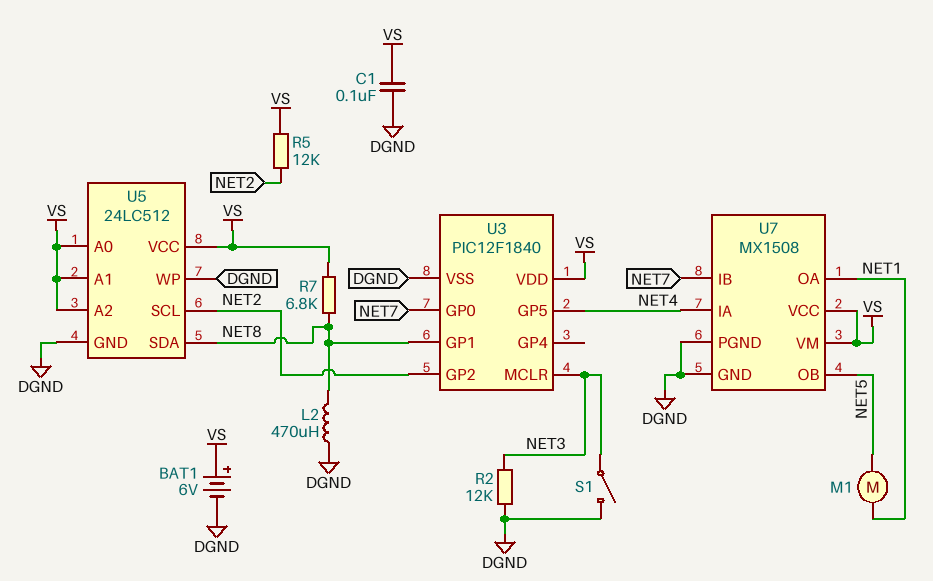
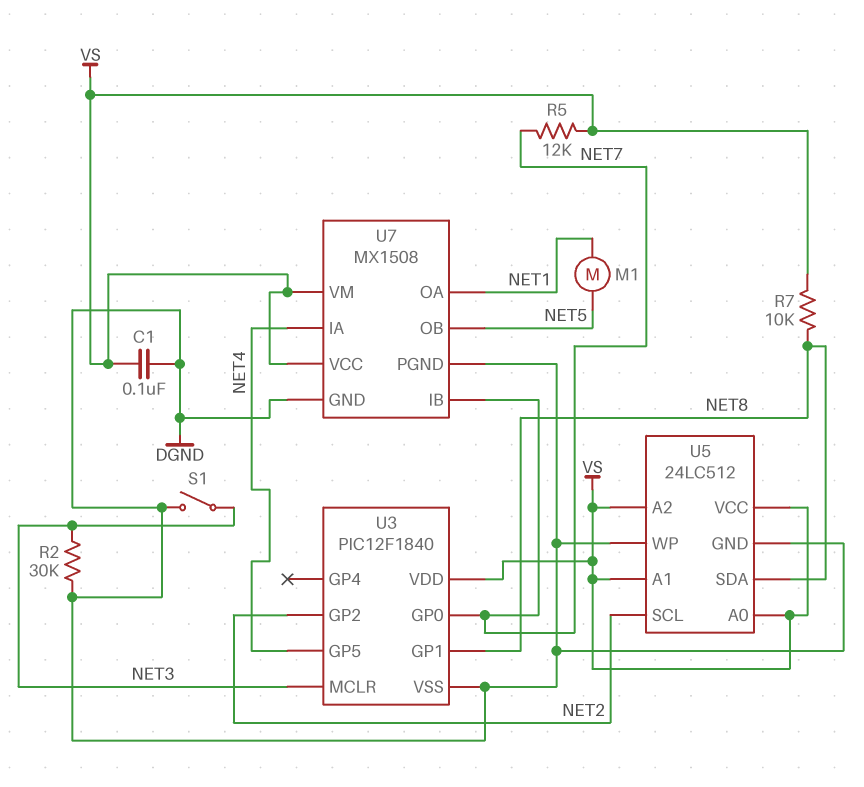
BAT1: 6V (plus VS, minus DGND) -> none
L2: 470uH (DGND, NET8) -> none
R2: 12k (DGND, NET3) -> 30k (DGND, NET3)
R5: 12k (NET2, VS) -> 12k (NET7, VS)
R7: 6.8k (NET8, VS) -> 10k (NET8, VS)

